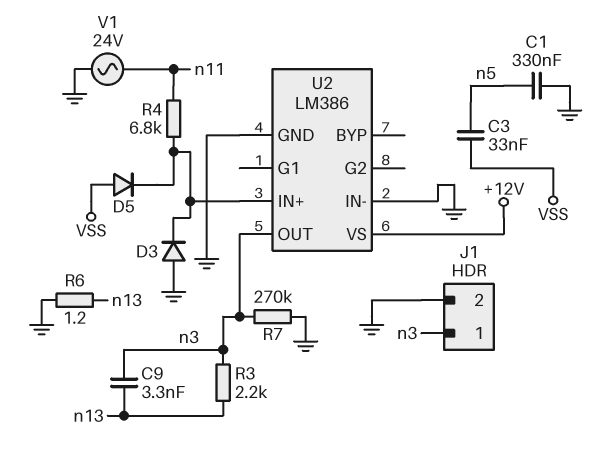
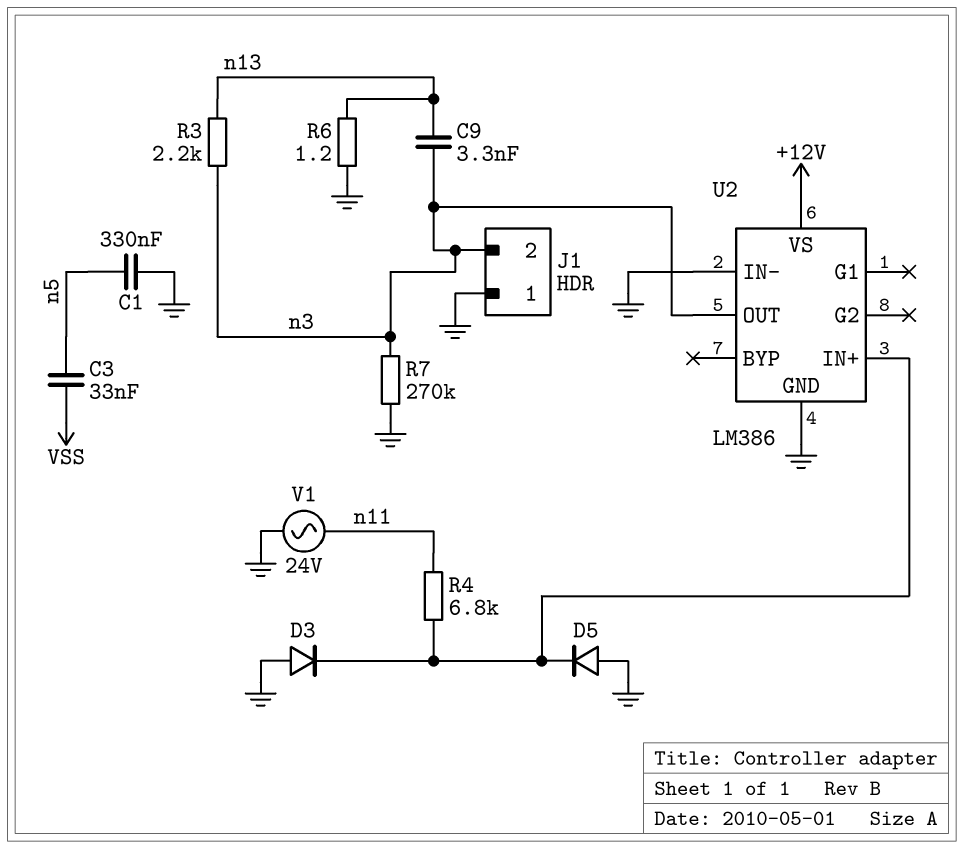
D5: diode (A VSS, K U2/IN+) -> diode (A GND, K U2/IN+)
J1 pin 1: n3 -> GND
J1 pin 2: GND -> n3

